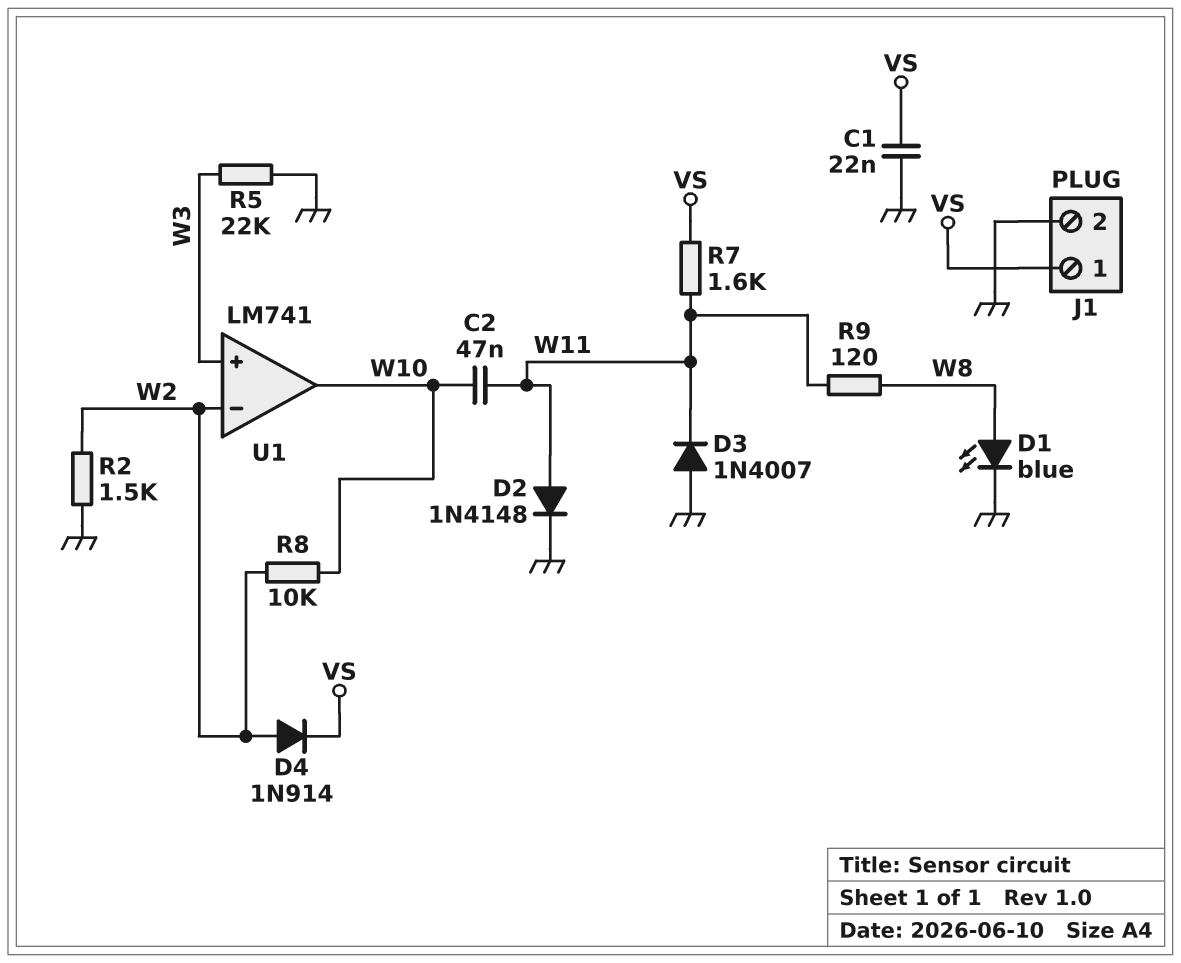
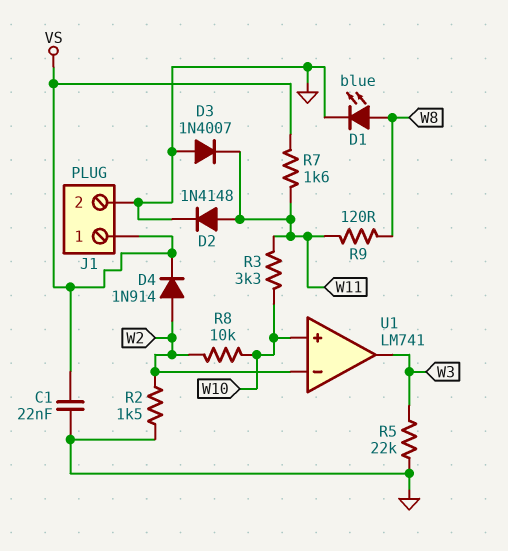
C2: 47nF (W10, W11) -> none
R3: none -> 3.3k (W10, W11)
U1 pin in+: W3 -> W10
U1 pin out: W10 -> W3

